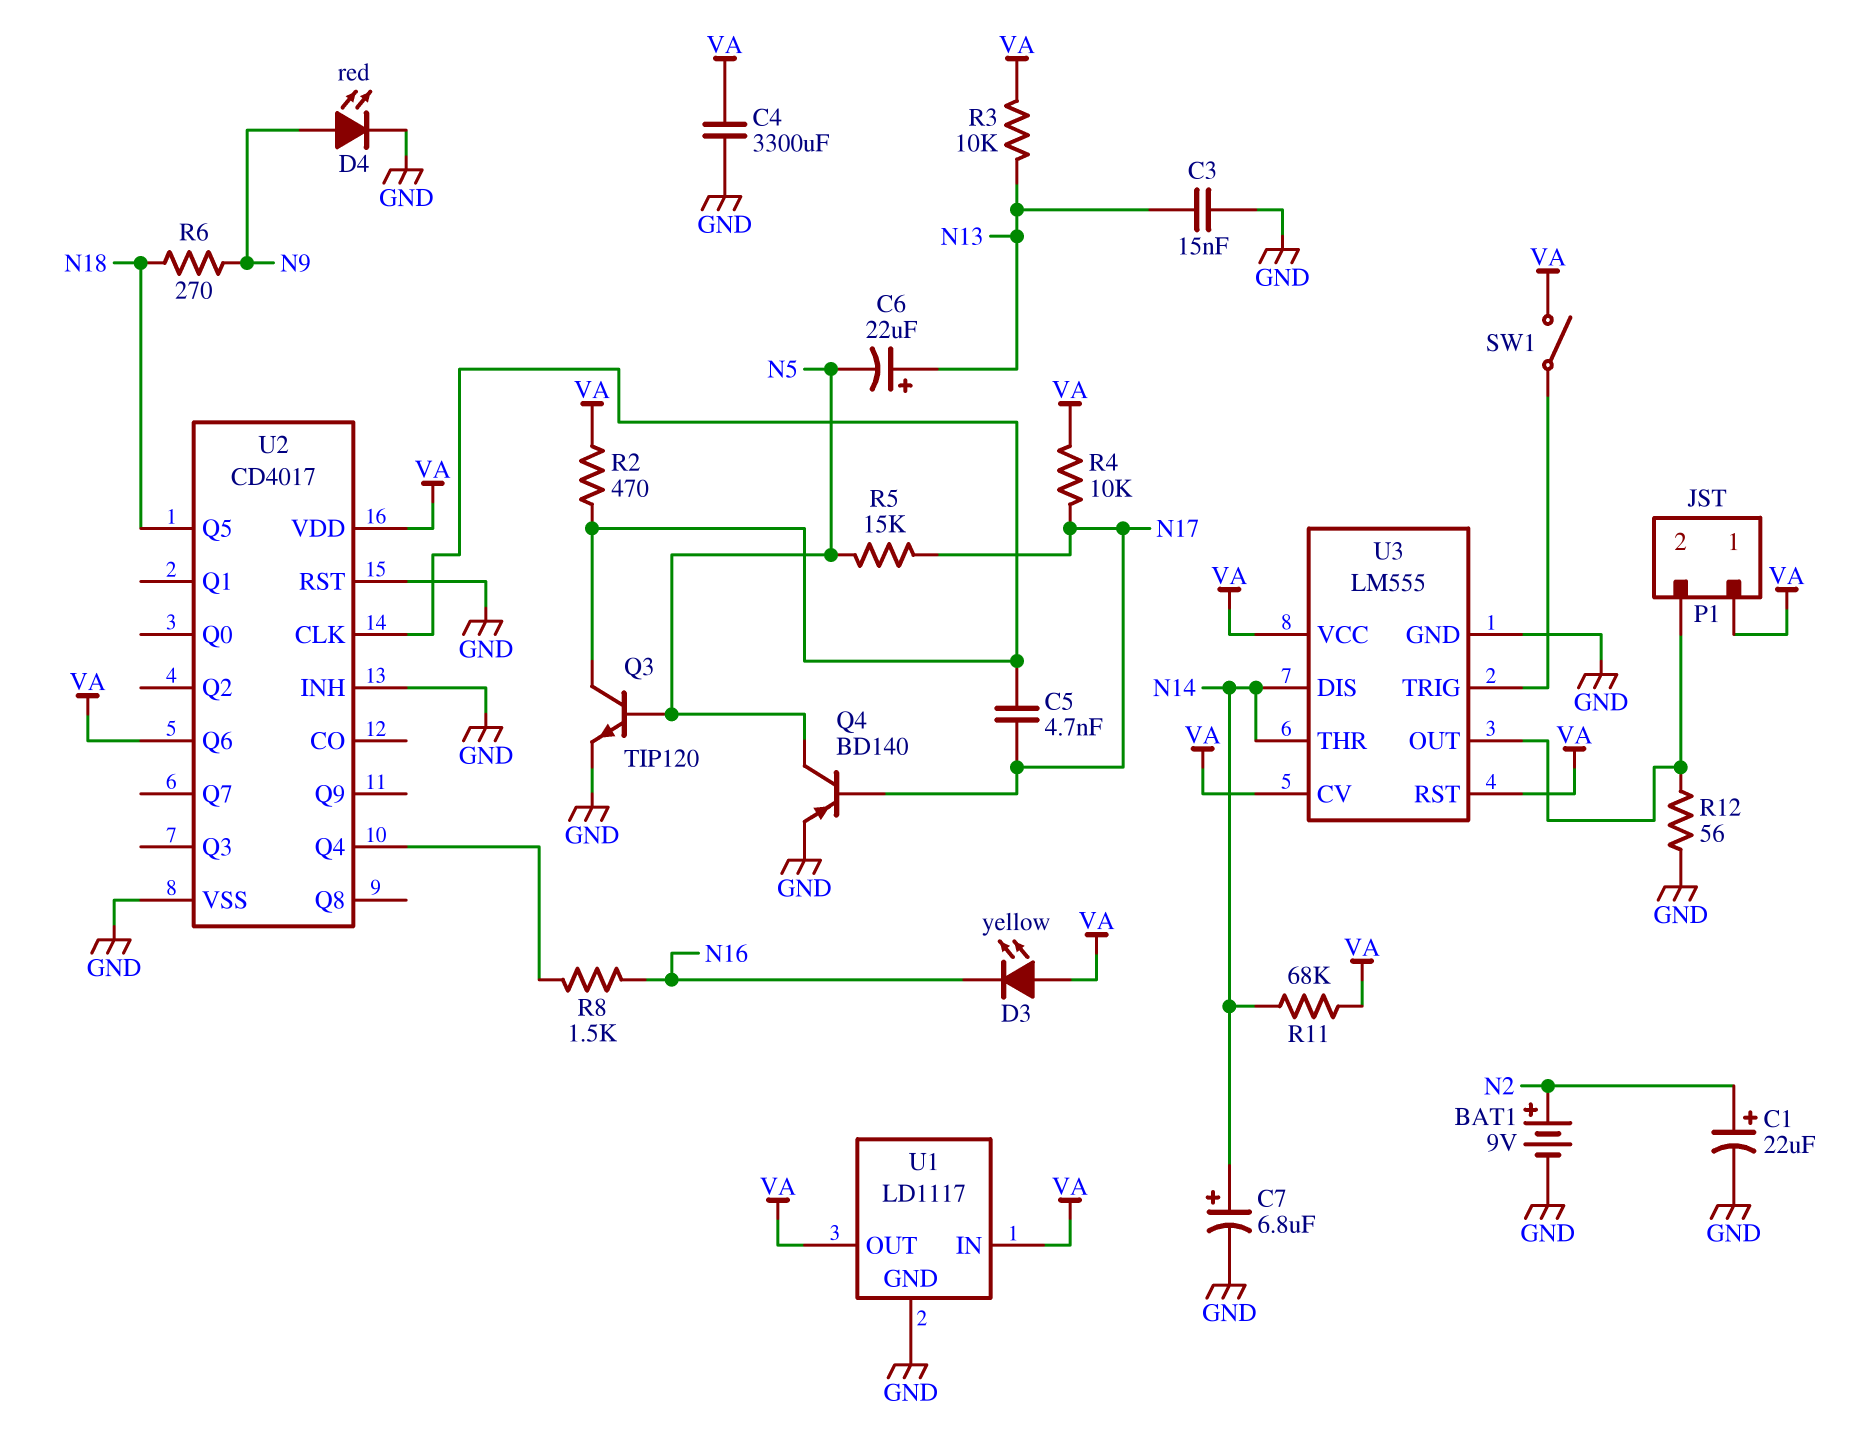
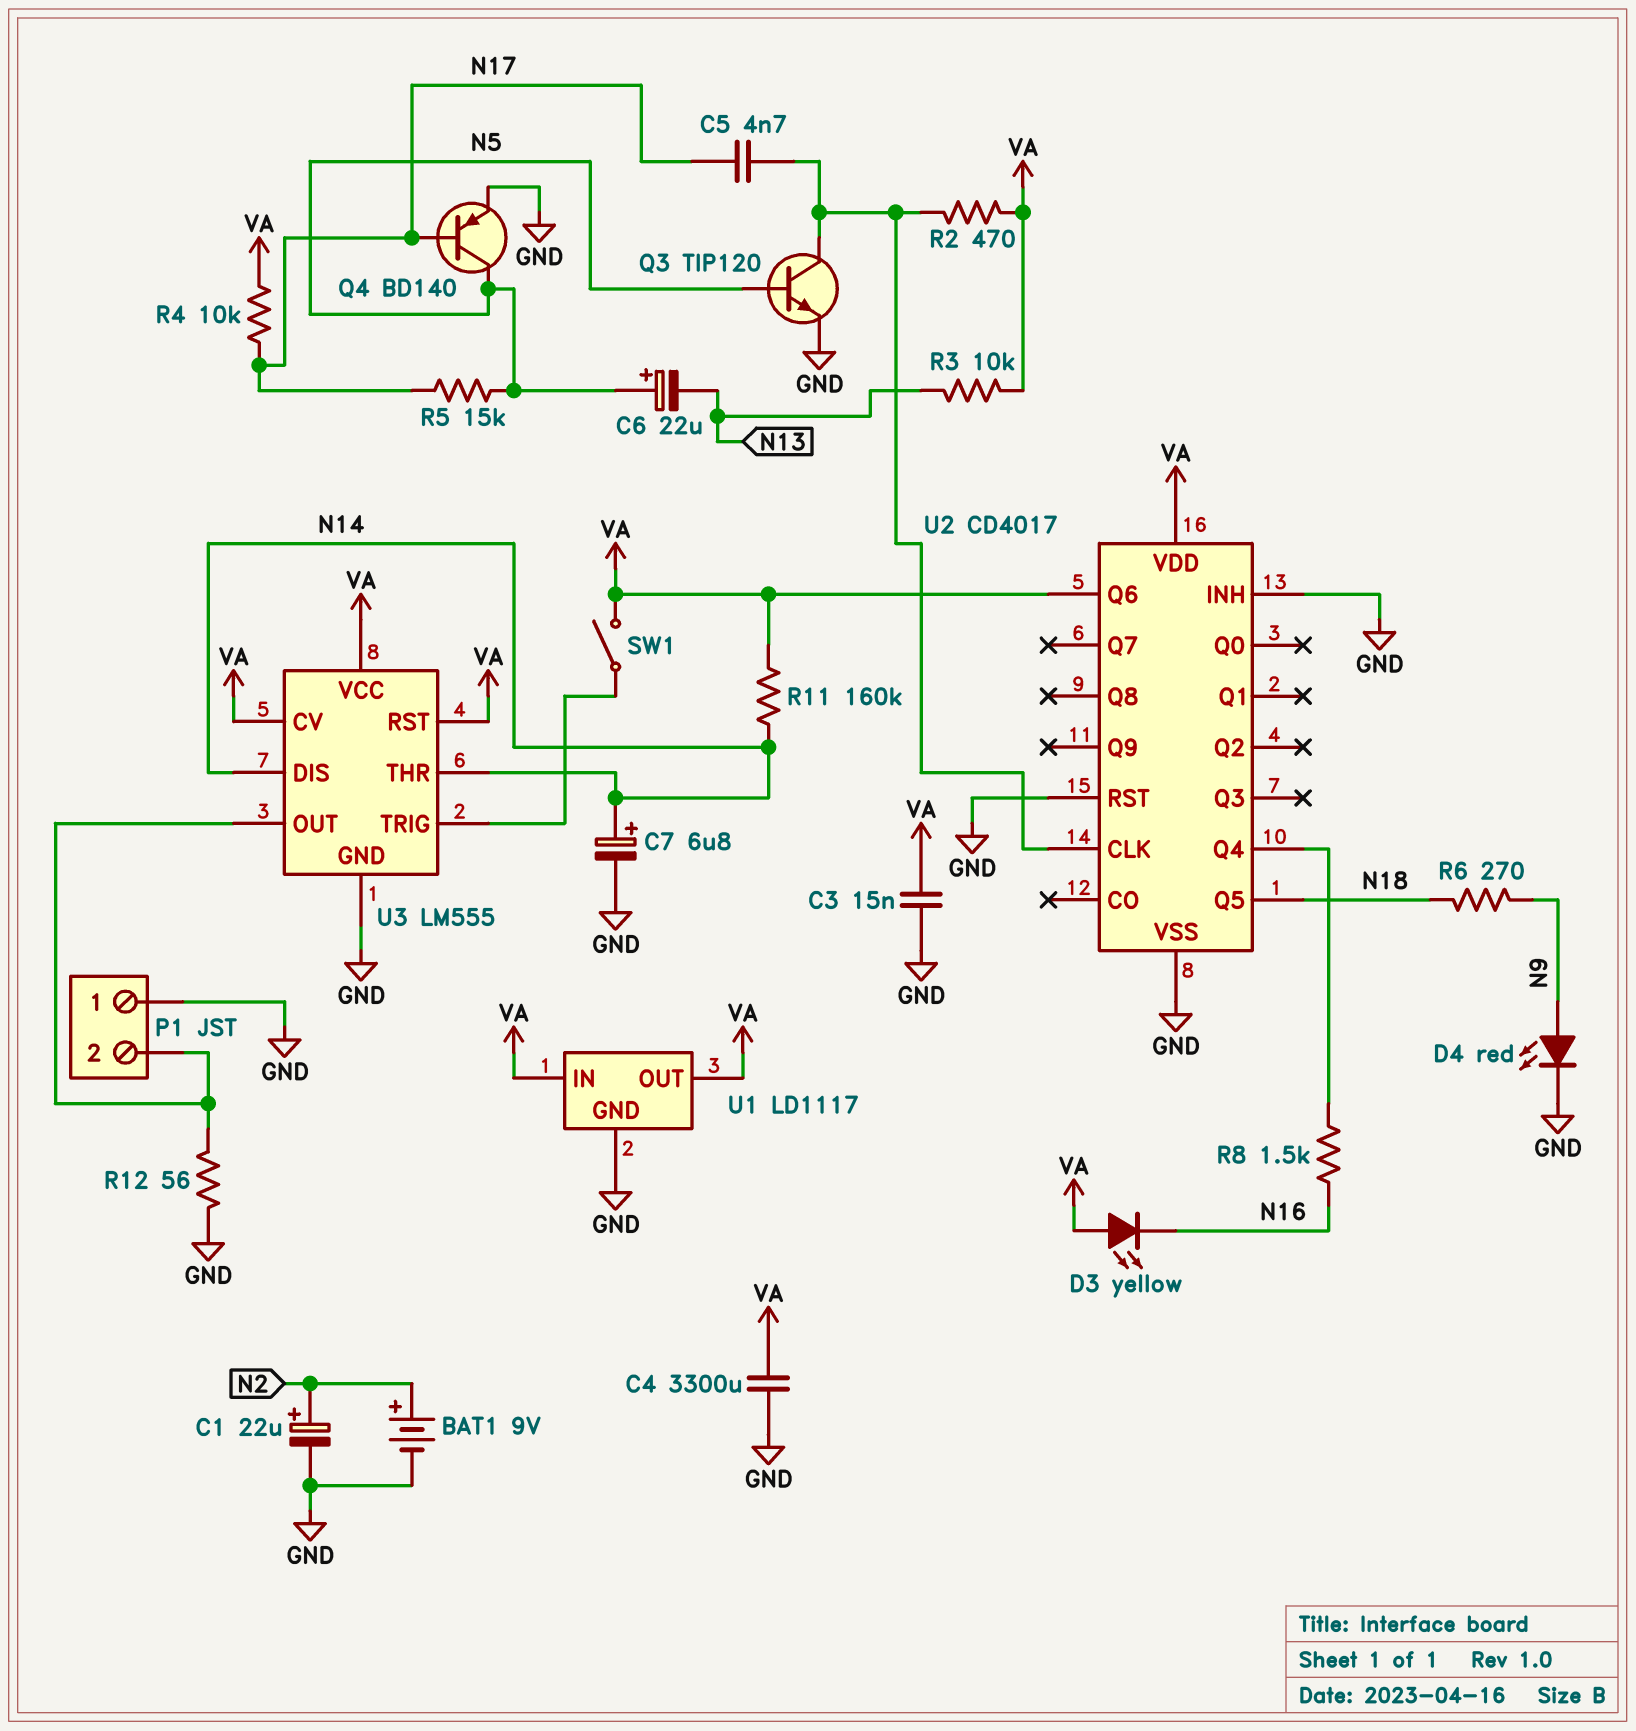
C3: 15nF (GND, N13) -> 15nF (GND, VA)
C6: 22uF (plus N13, minus N5) -> 22uF (plus N5, minus N13)
P1 pin 1: VA -> GND
R11: 68k (N14, VA) -> 160k (N14, VA)

